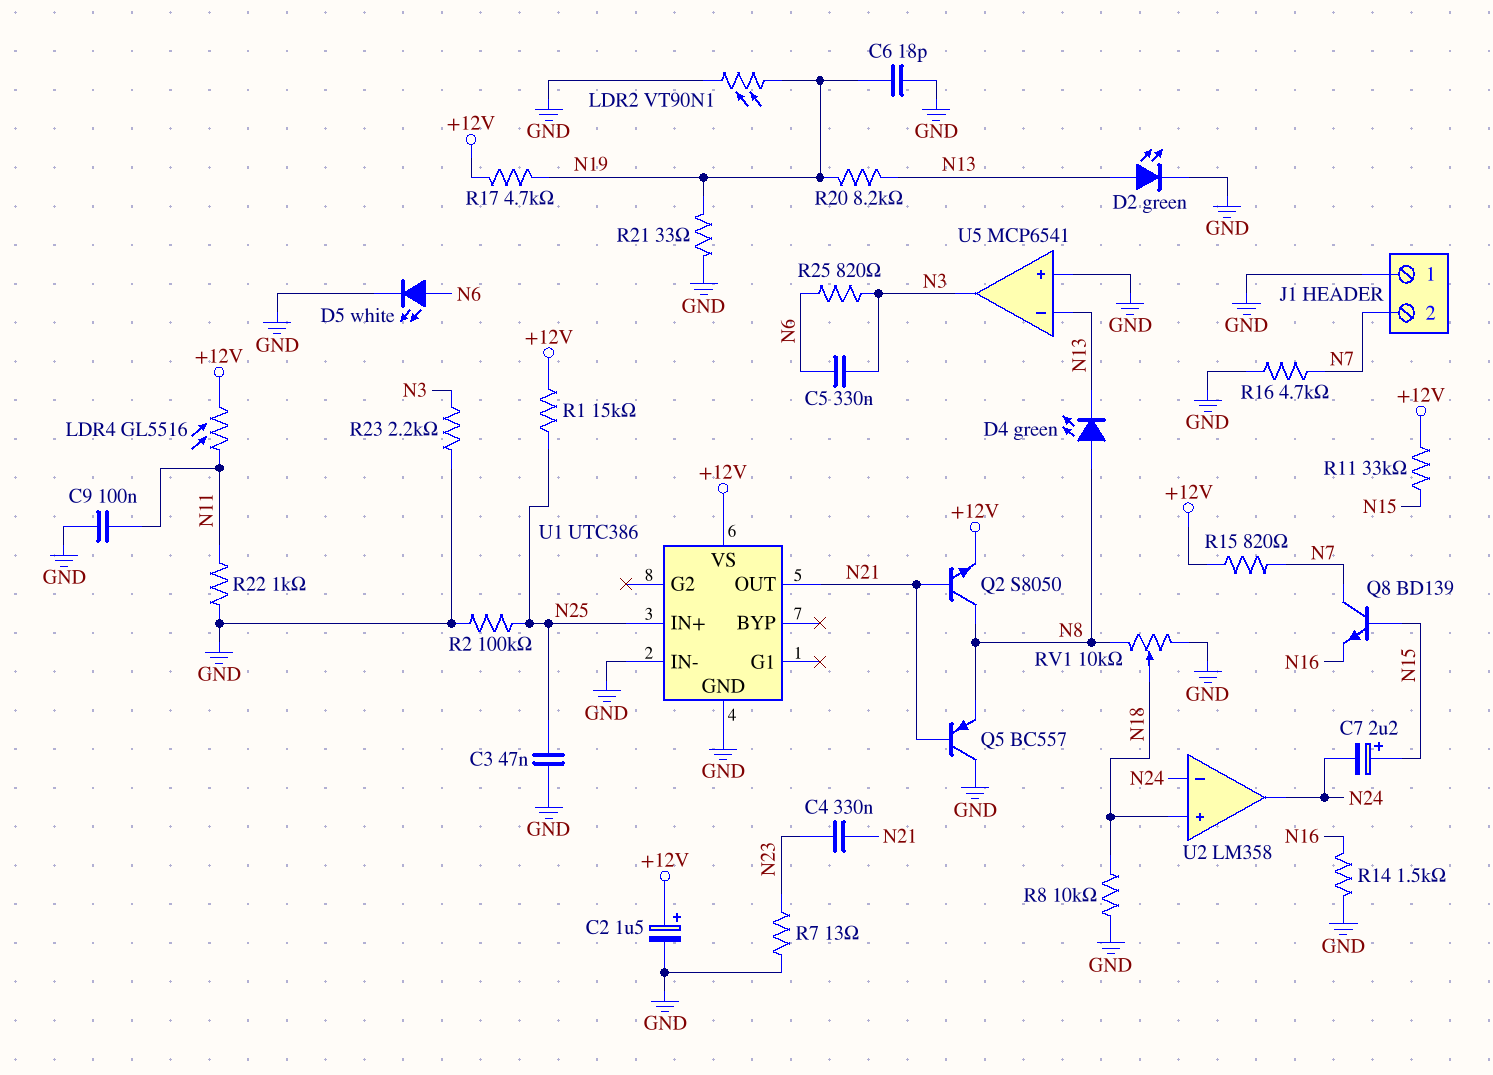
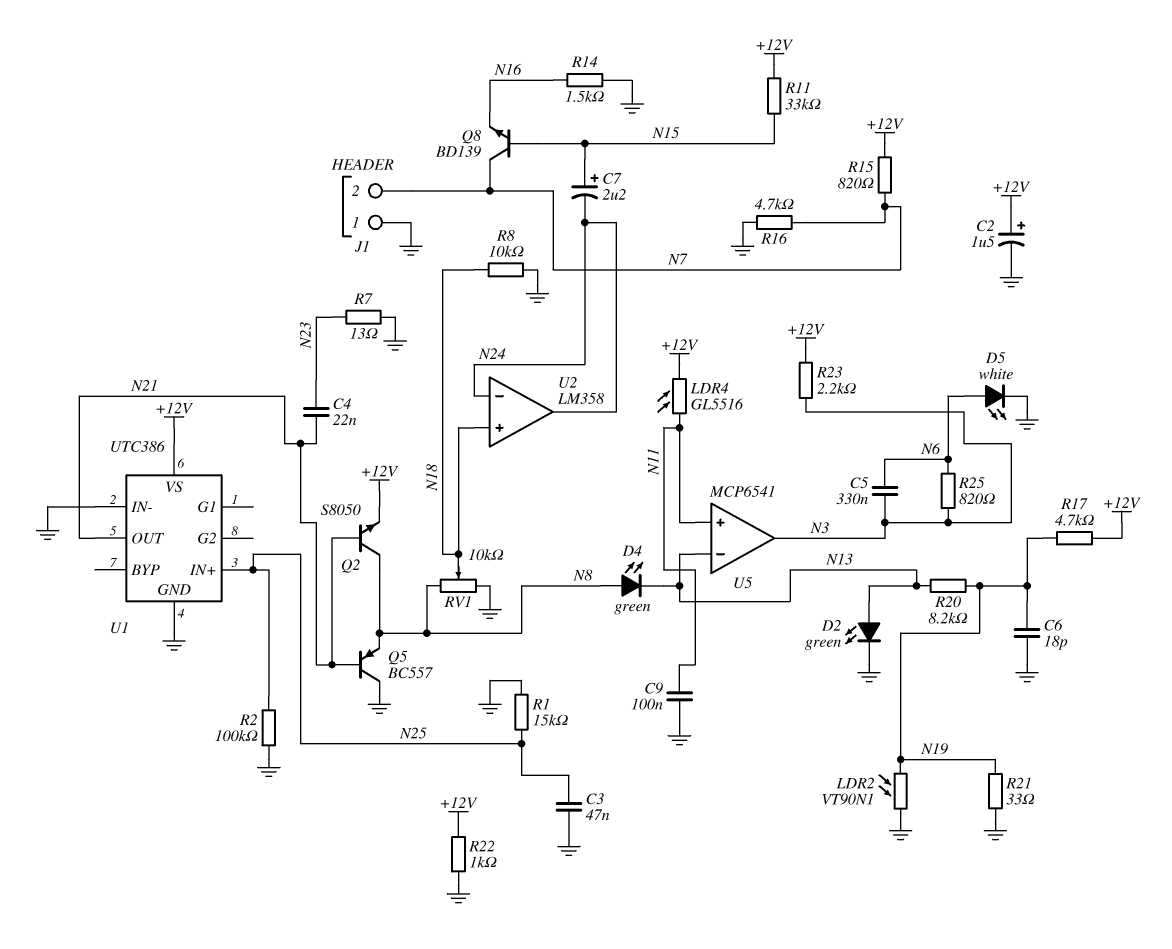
C4: 330nF (N21, N23) -> 22nF (N21, N23)
R1: 15k (+12V, N25) -> 15k (GND, N25)
R22: 1k (GND, N11) -> 1k (+12V, GND)
R23: 2.2k (GND, N3) -> 2.2k (+12V, N3)
U5 pin in+: GND -> N11

